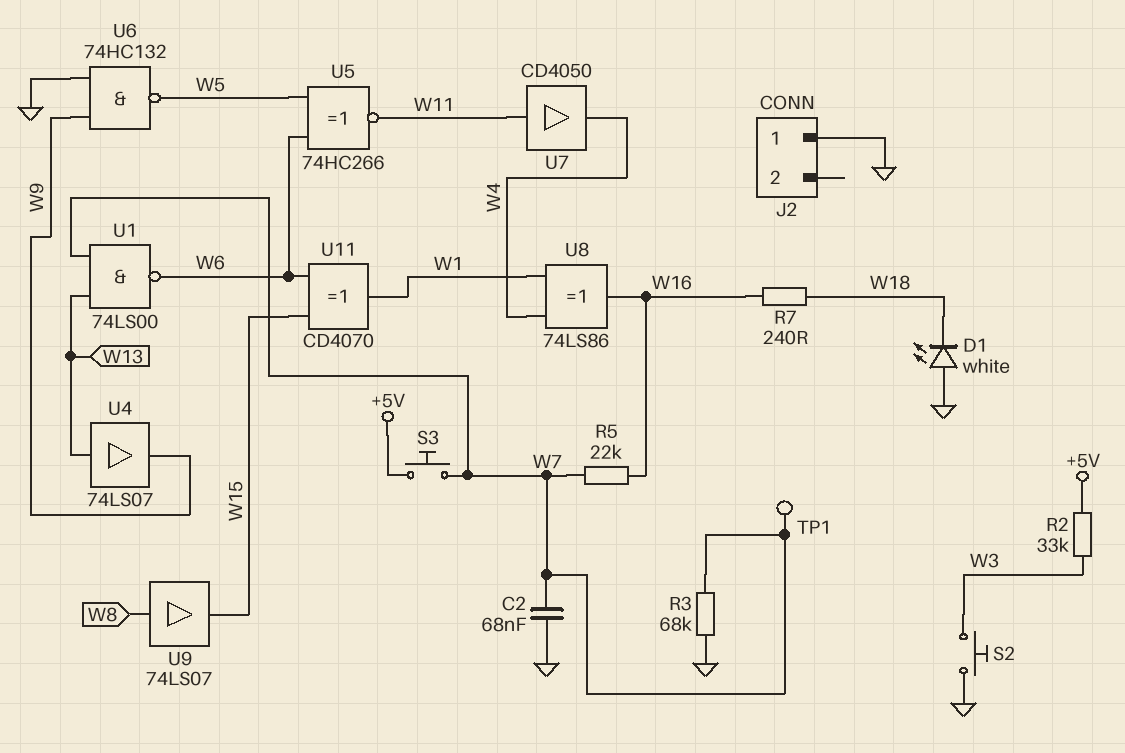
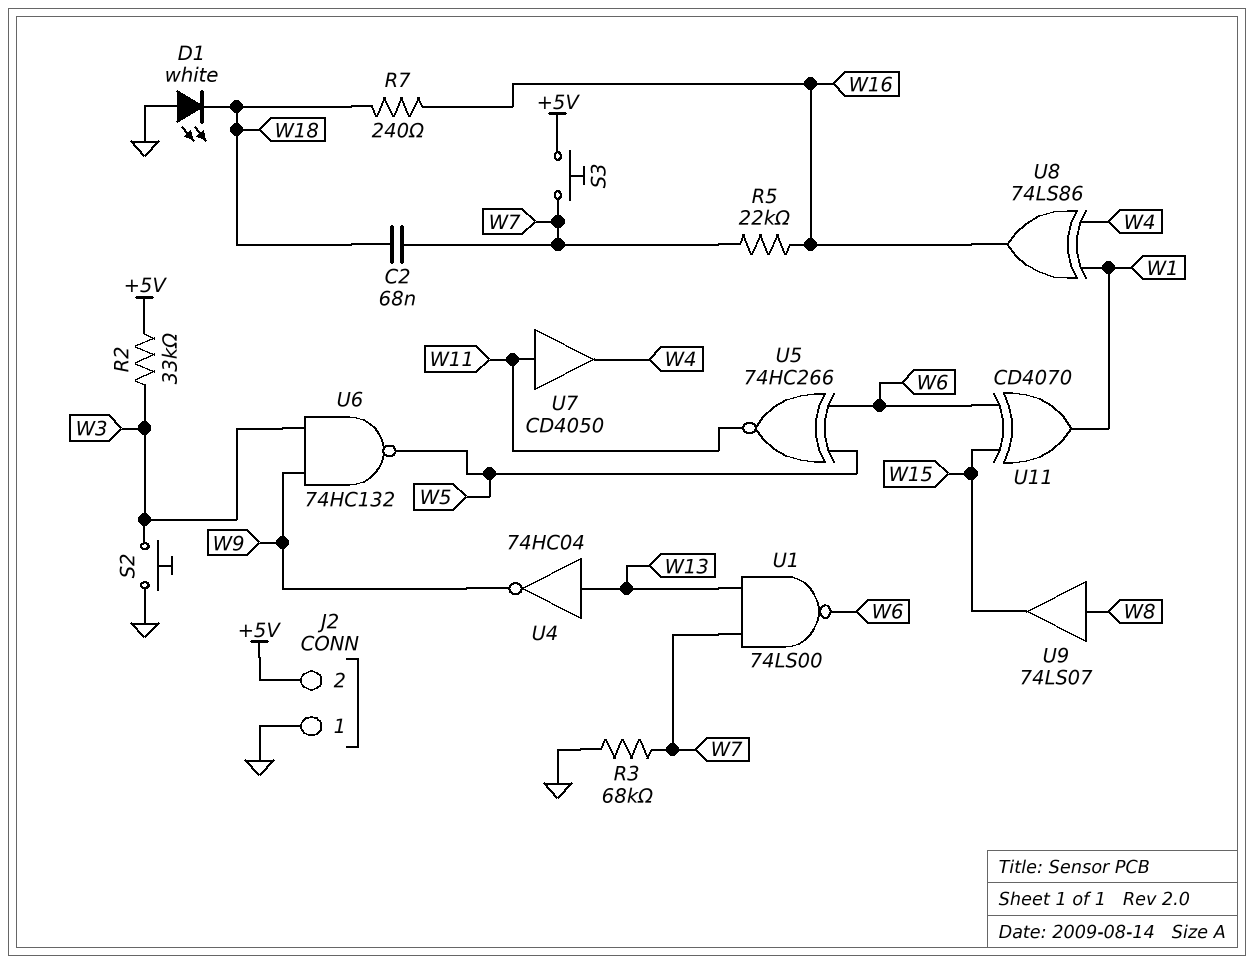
C2: 68nF (GND, W7) -> 68nF (W7, W18)
J2 pin 2: none -> +5V
TP1: test point (W7) -> none
U4: buffer 74LS07 (in W13, out W9) -> NOT 74HC04 (in W13, out W9)
U6: NAND 74HC132 (in GND, in W9, out W5) -> NAND 74HC132 (in W3, in W9, out W5)

